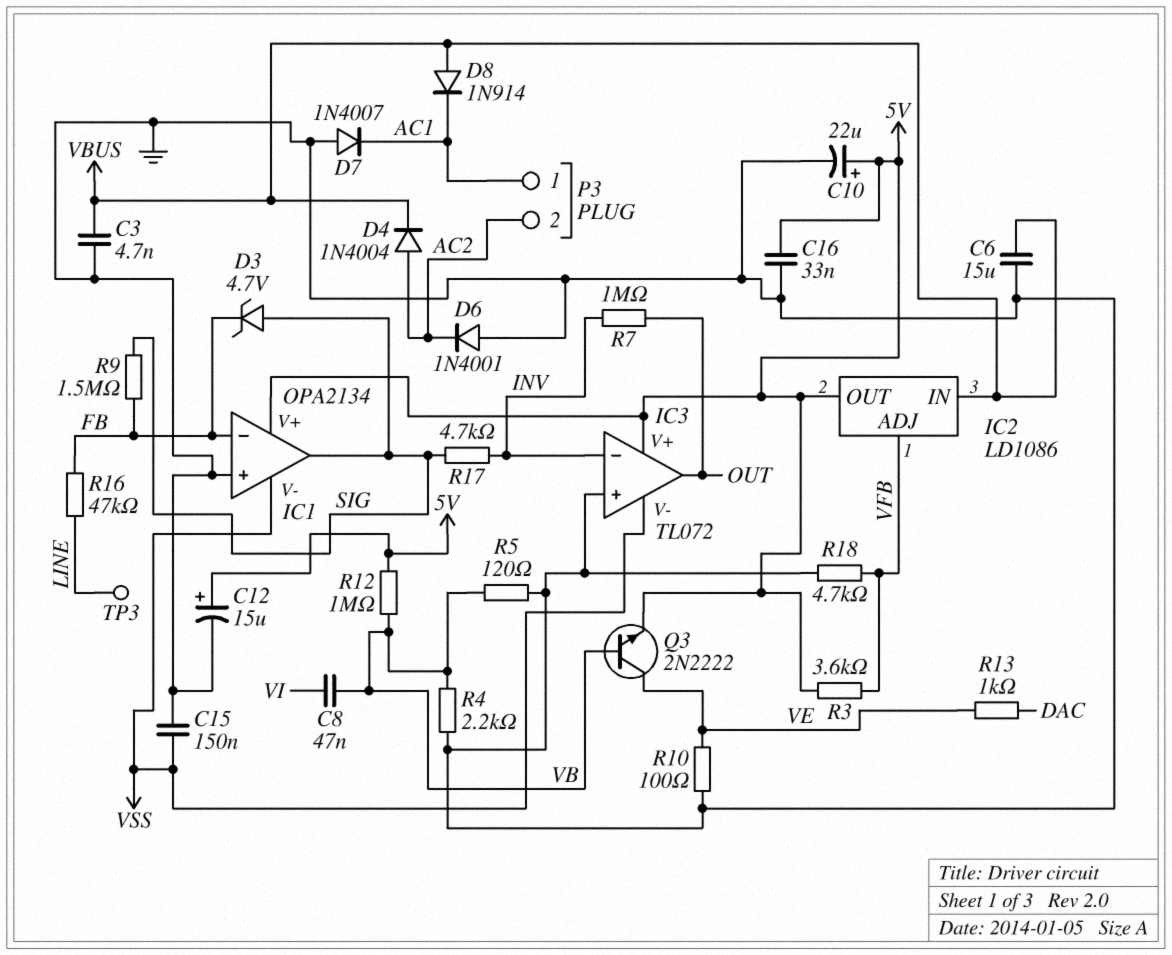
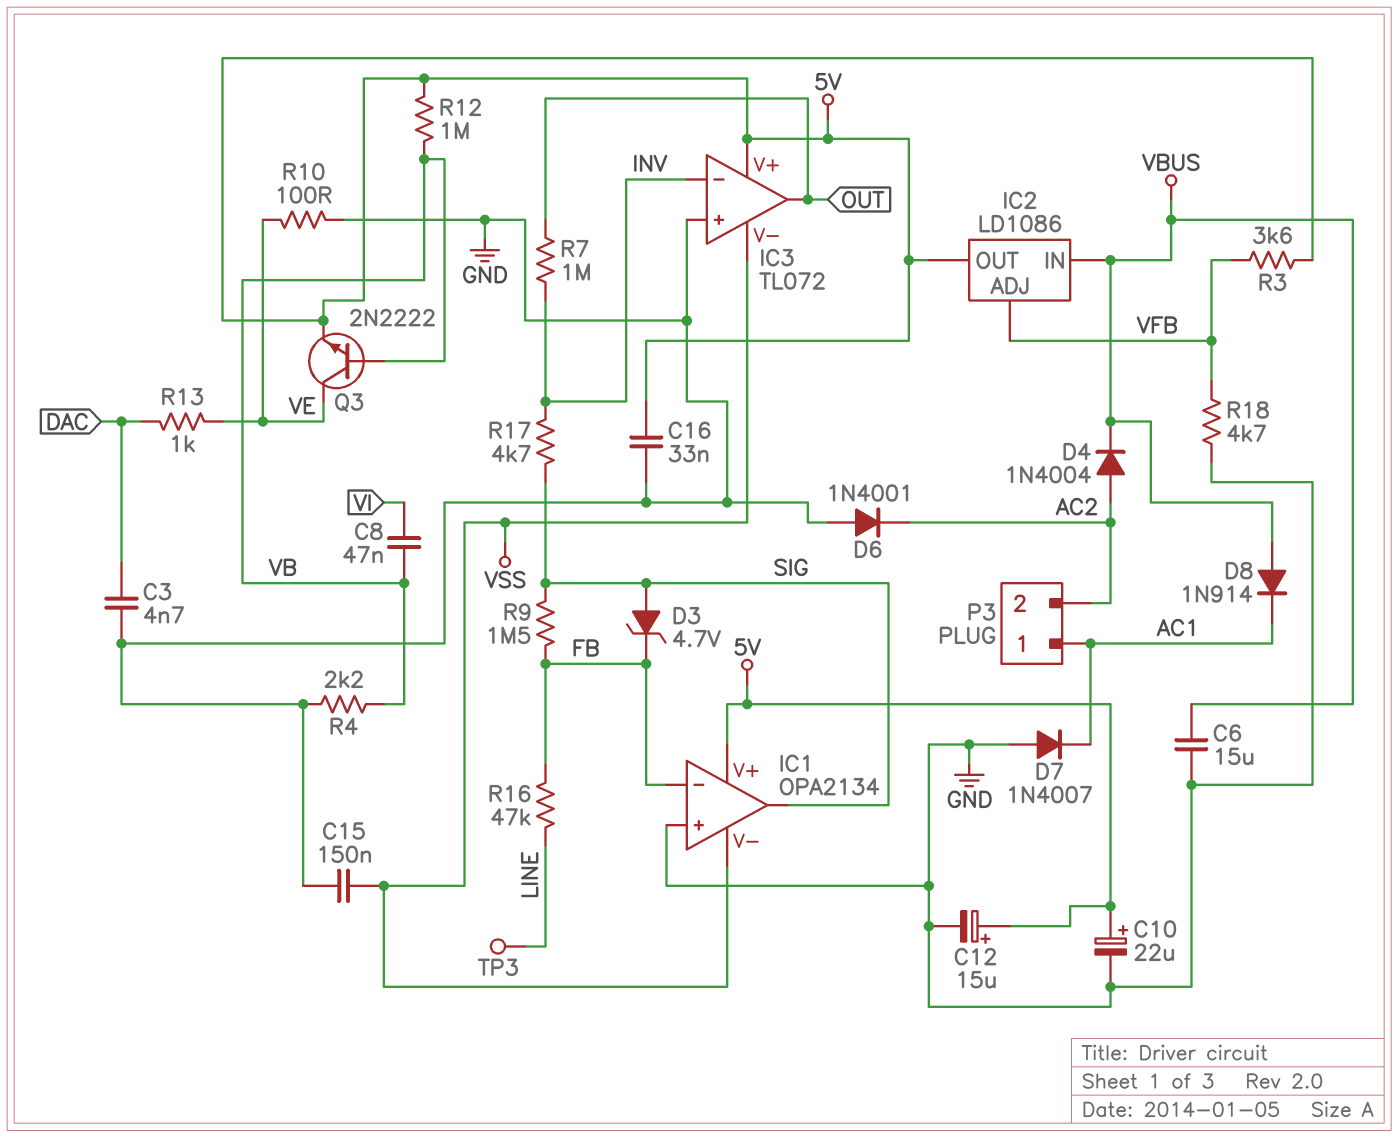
C3: 4.7nF (GND, VBUS) -> 4.7nF (DAC, GND)
R5: 120 (GND, VB) -> none

